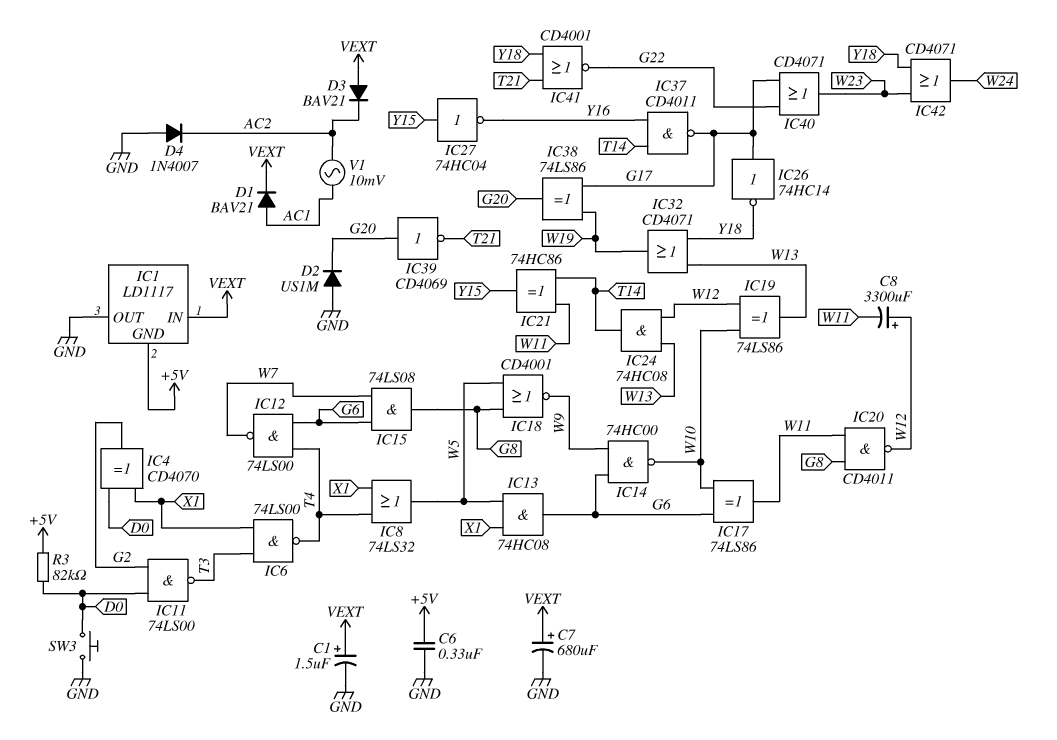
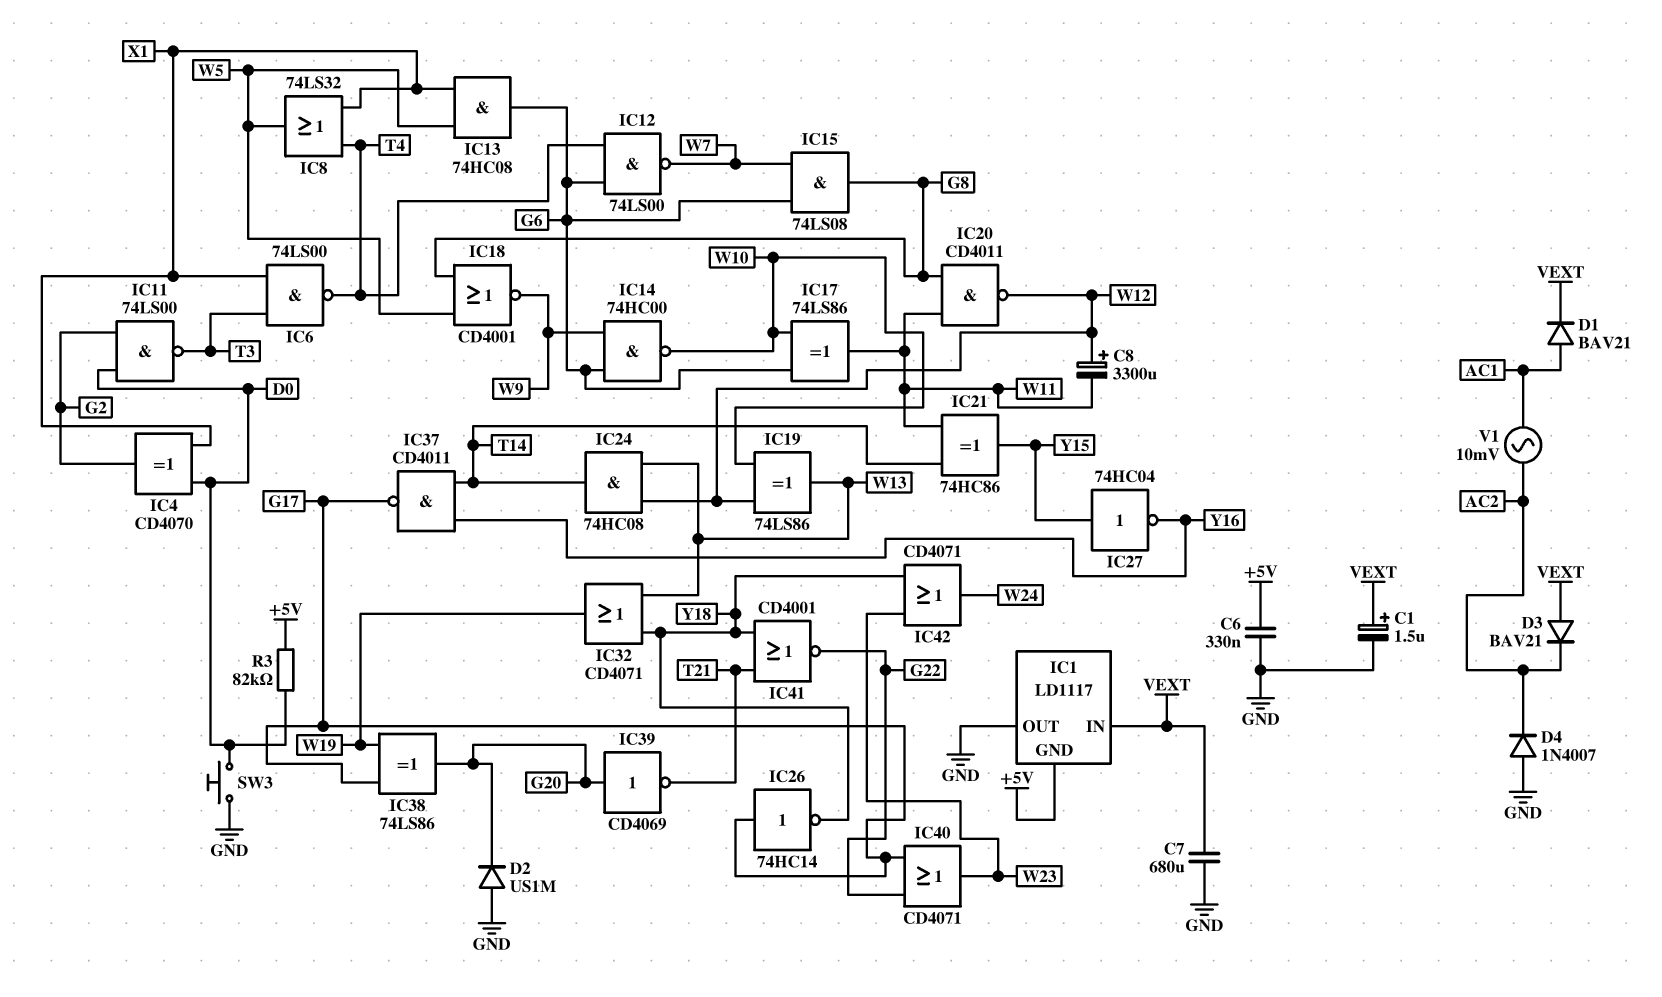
C7: 680uF (plus VEXT, minus GND) -> 680uF (GND, VEXT)

